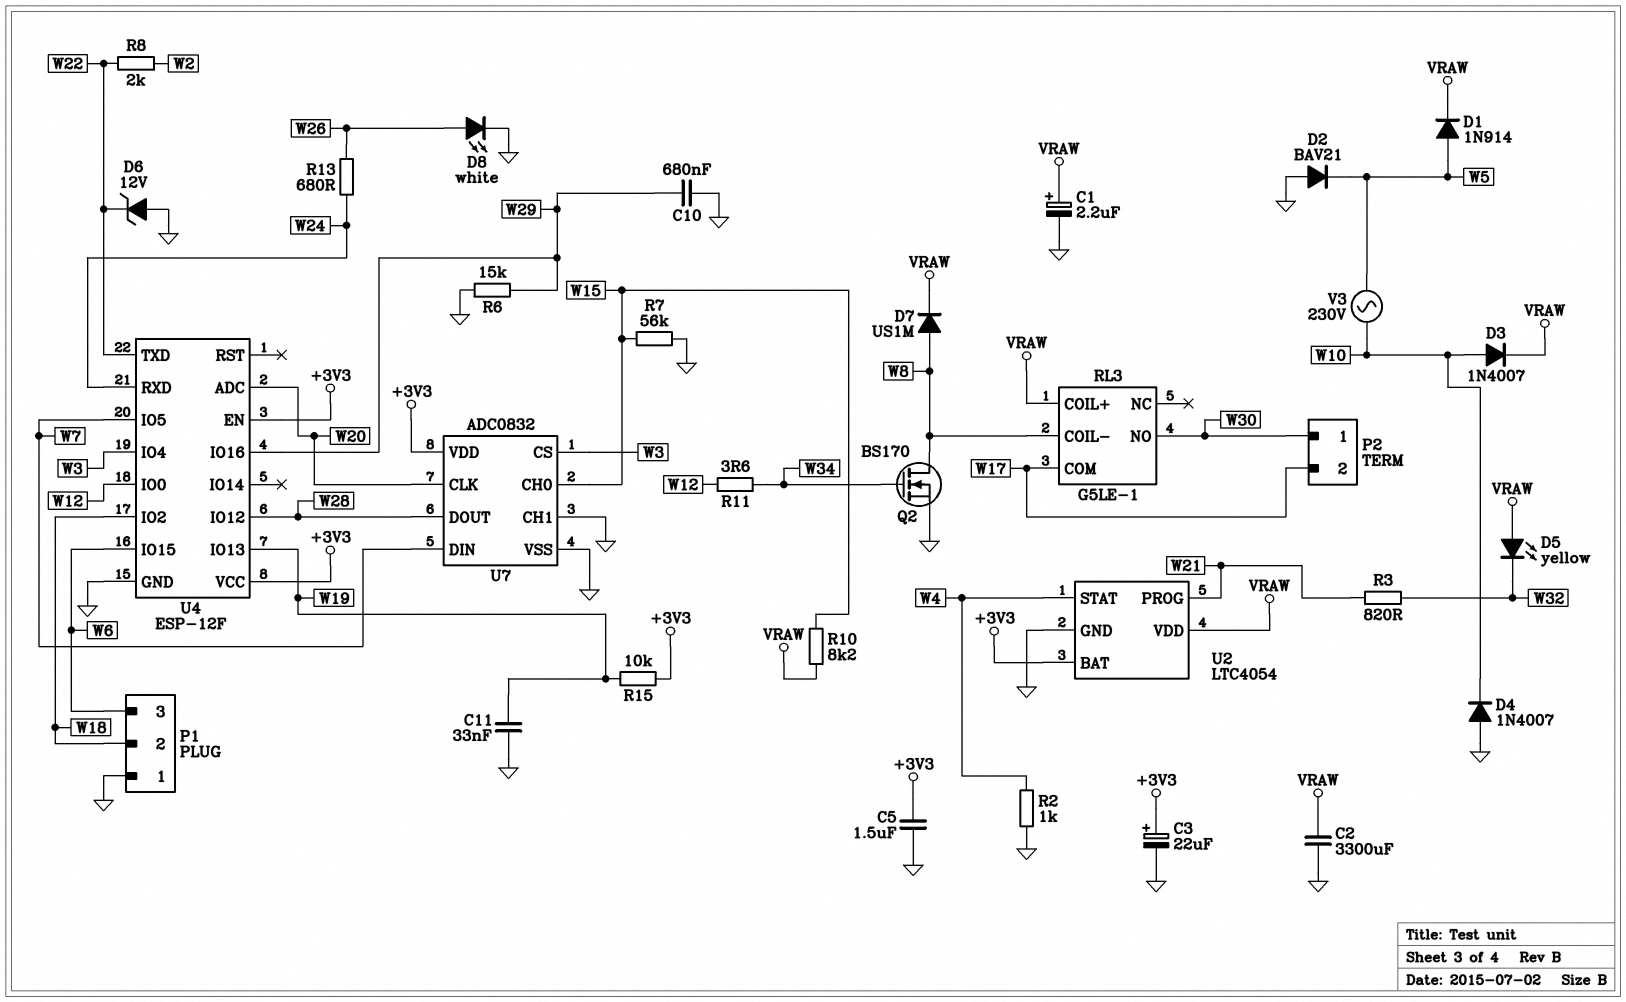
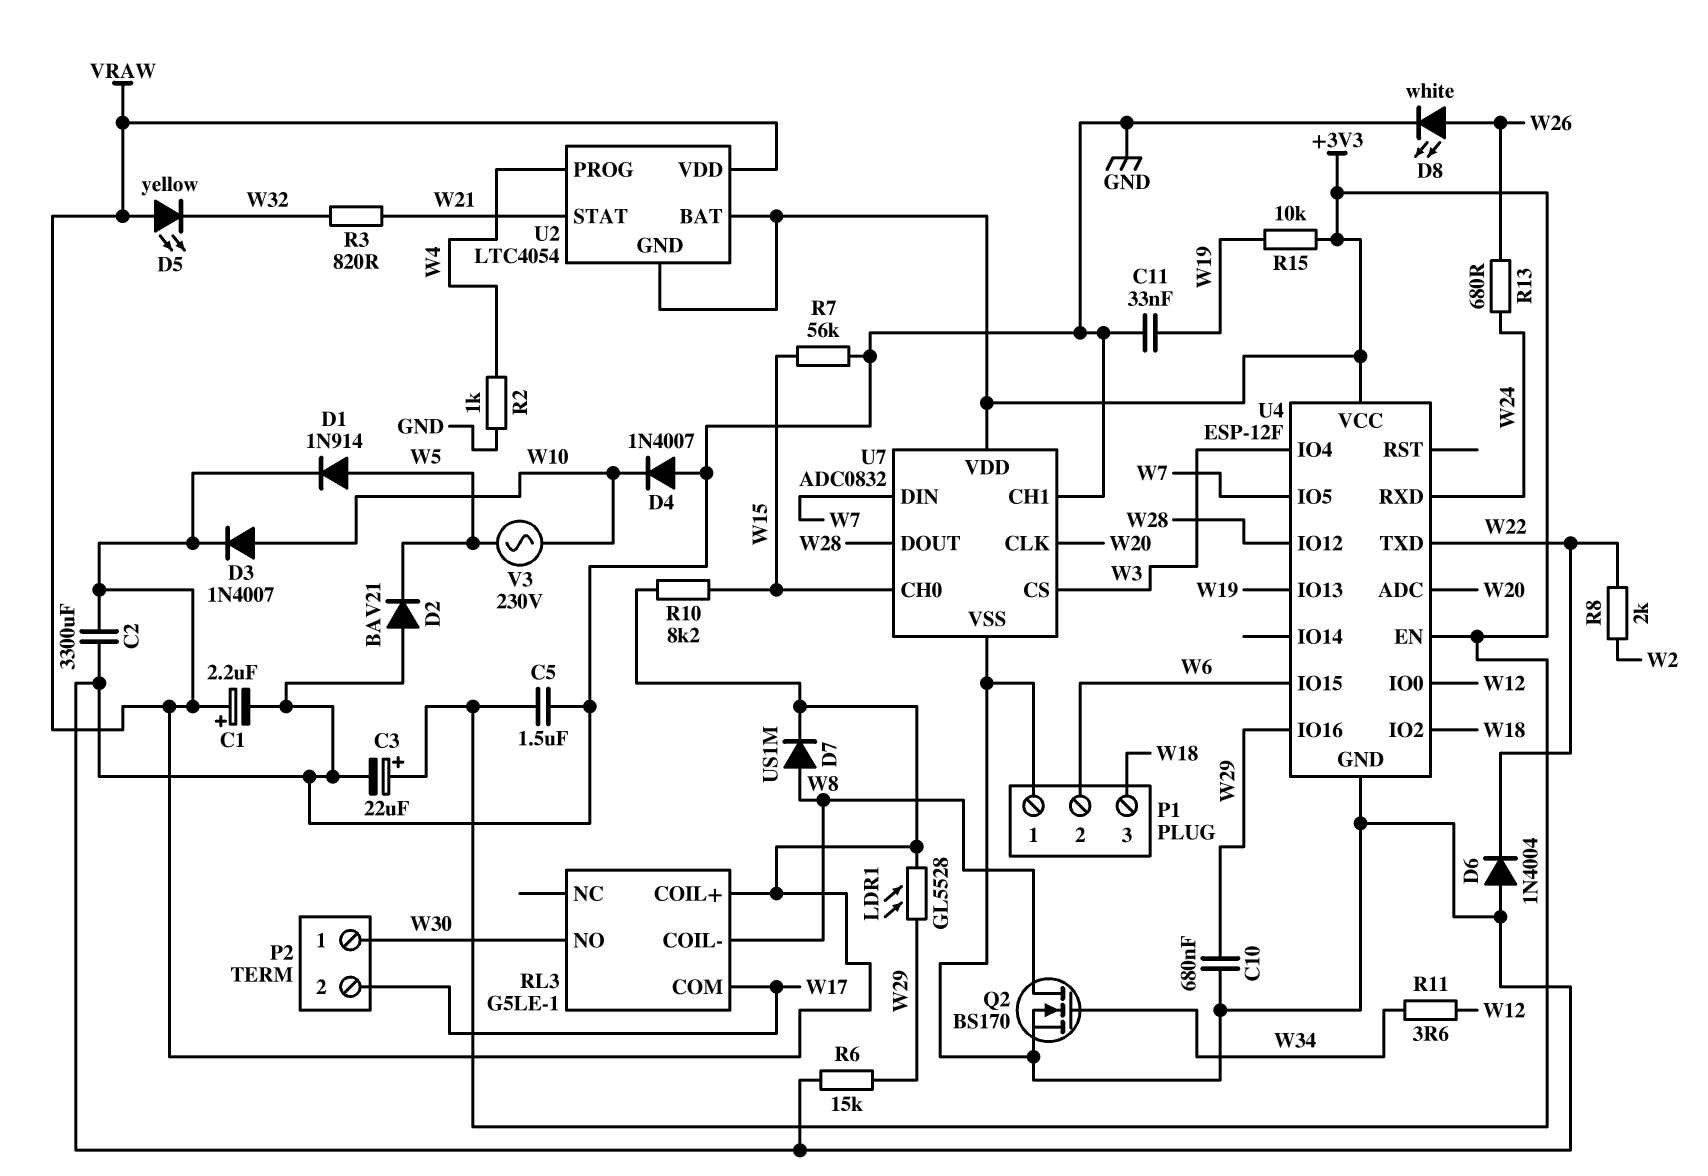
D6: zener 12V (A GND, K W22) -> diode 1N4004 (A GND, K W22)
LDR1: none -> GL5528 (VRAW, W29)
P1 pin 2: W18 -> W6
P1 pin 3: W6 -> W18
U2 pin GND: GND -> +3V3
U2 pin PROG: W21 -> W4
U2 pin STAT: W4 -> W21

